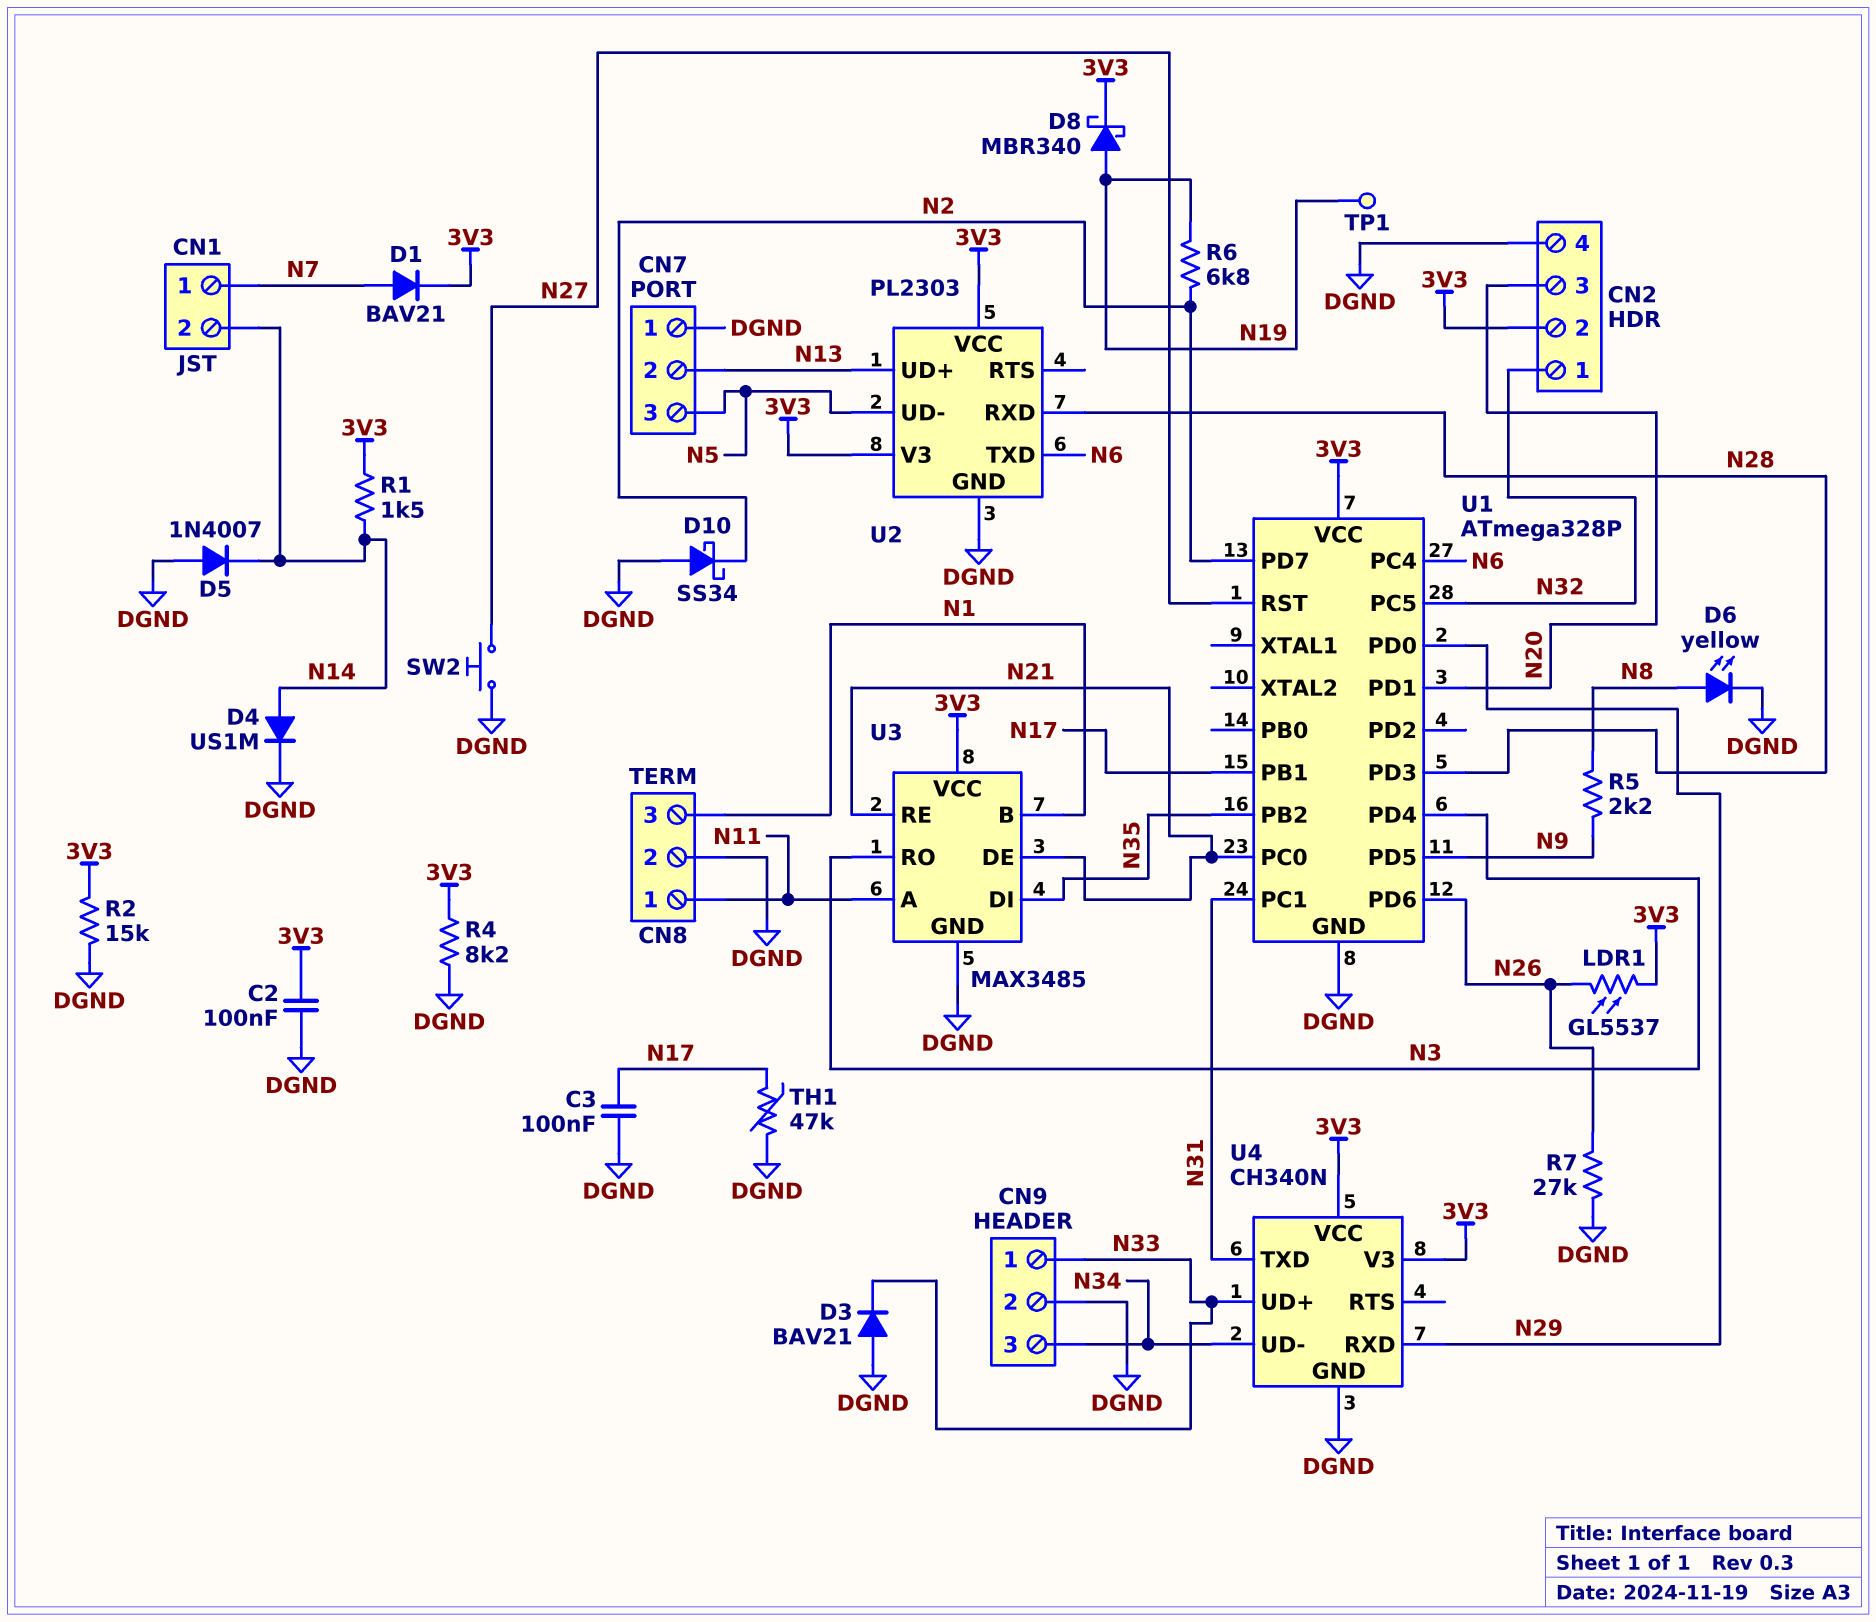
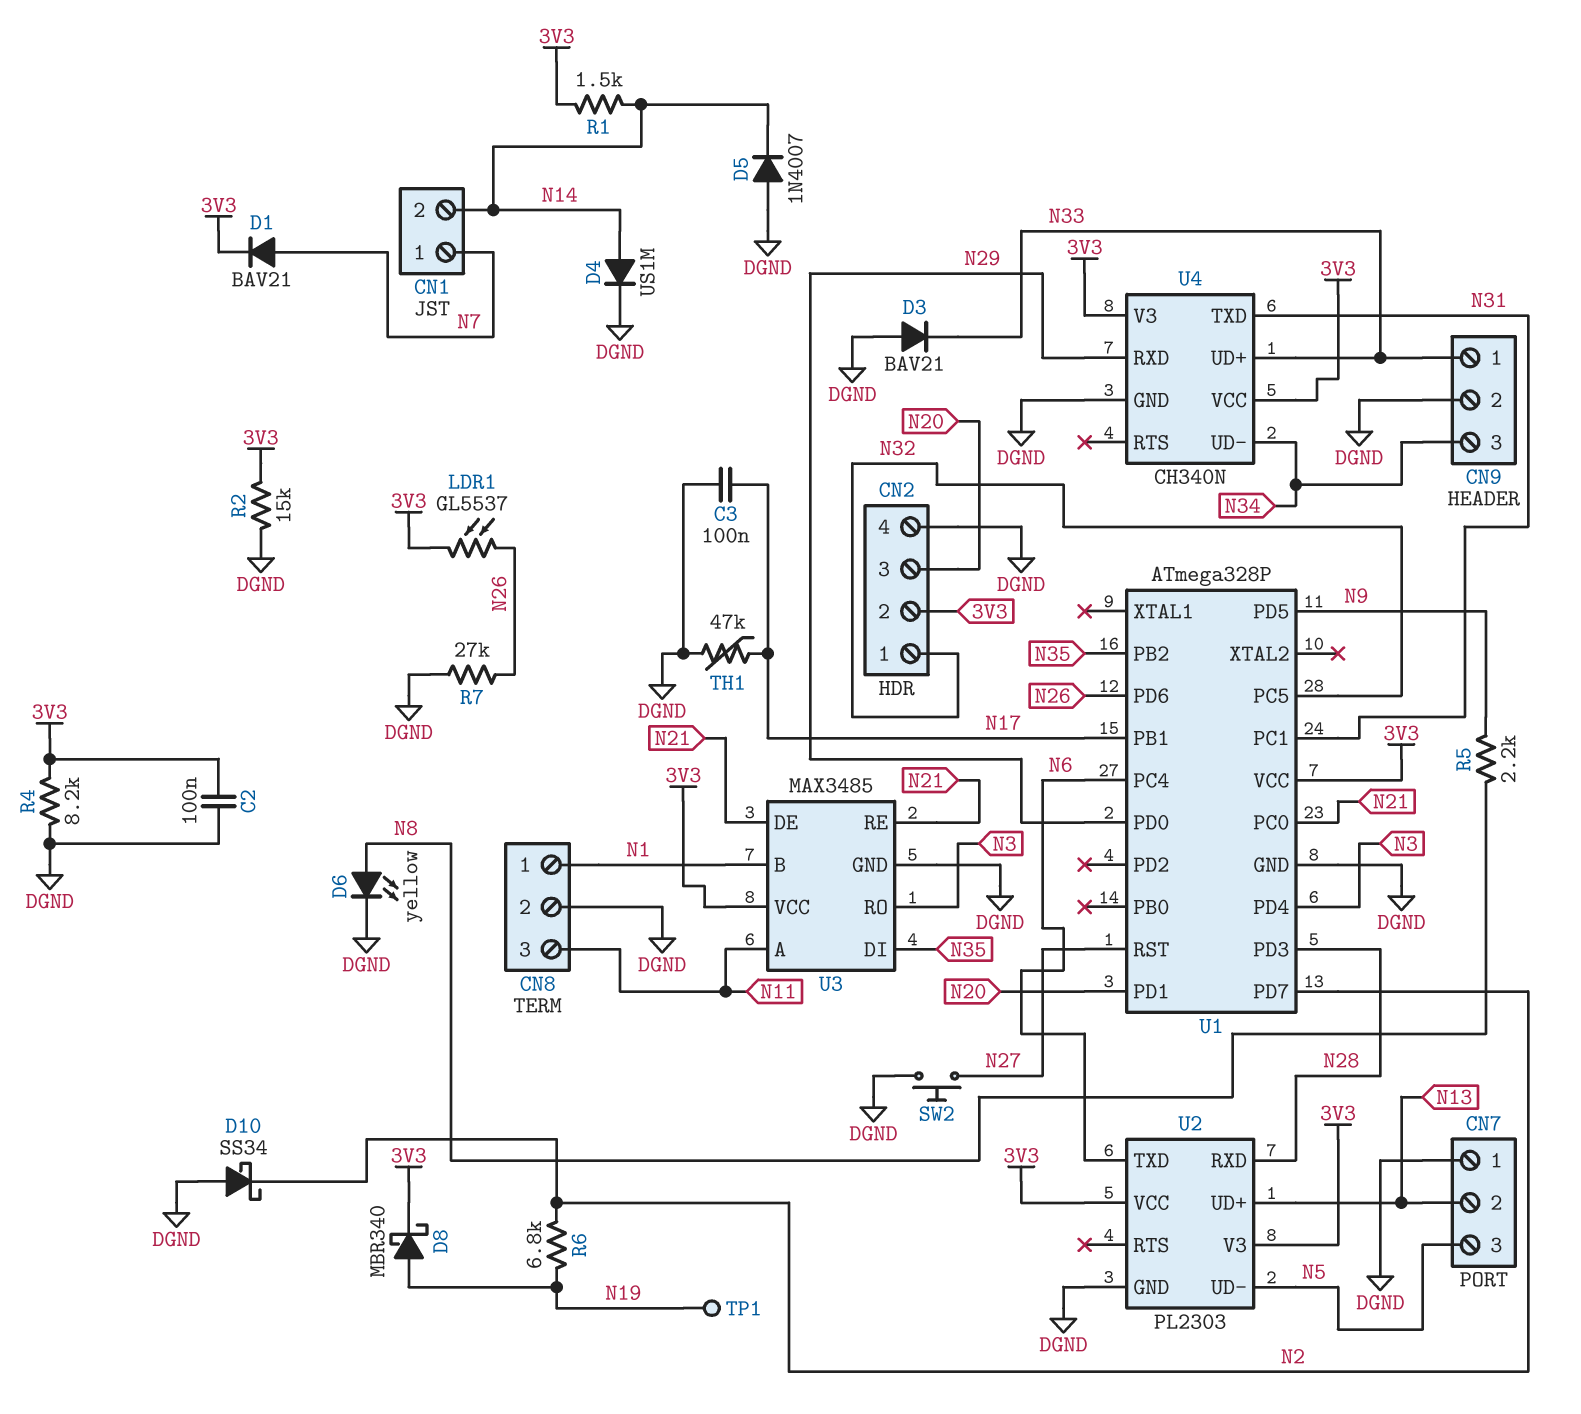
CN8 pin 1: N11 -> N1
CN8 pin 3: N1 -> N11

